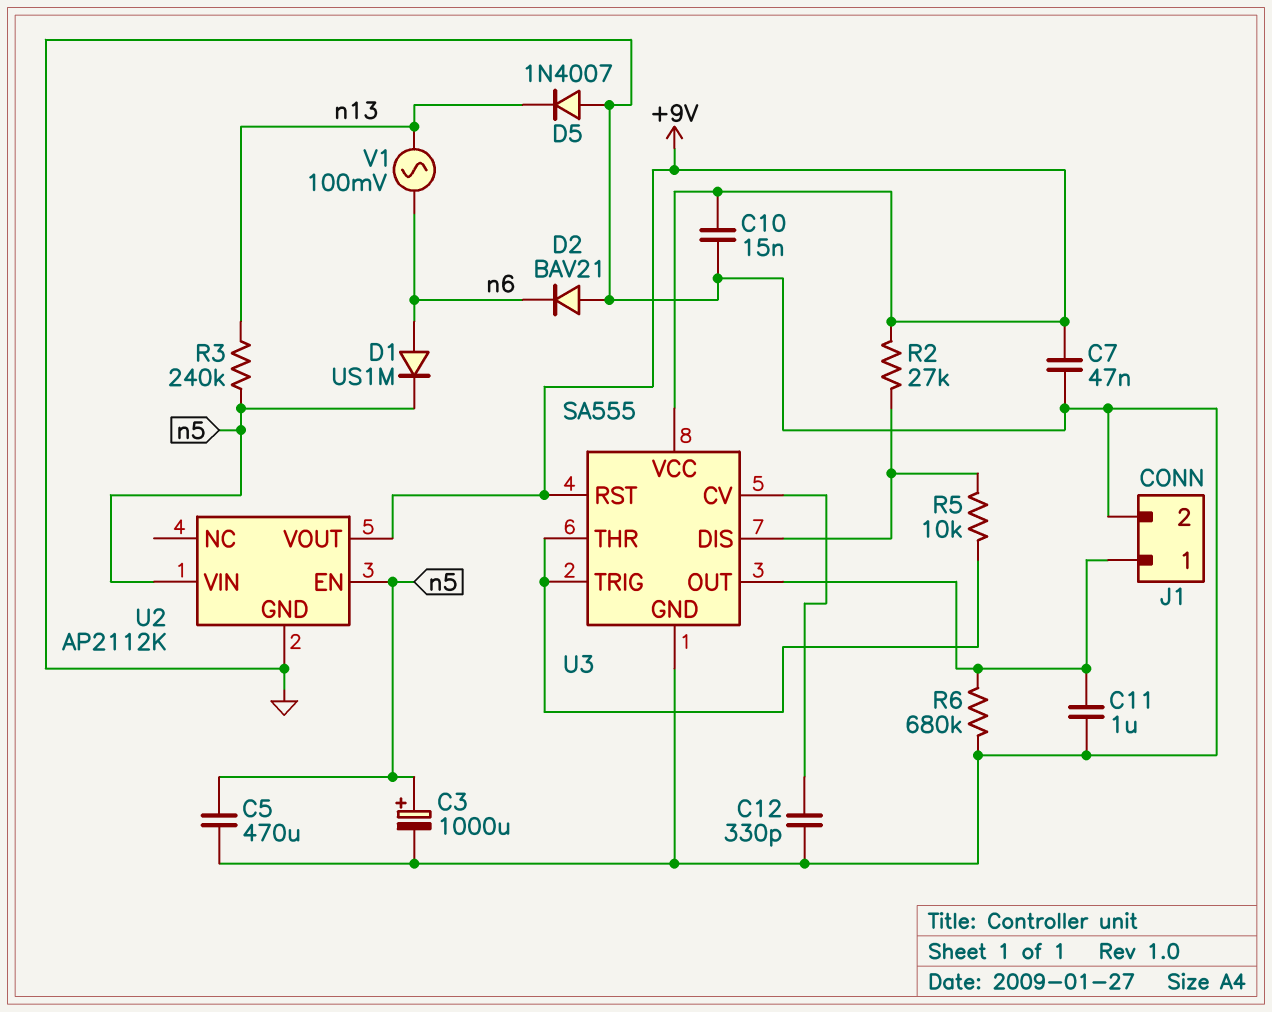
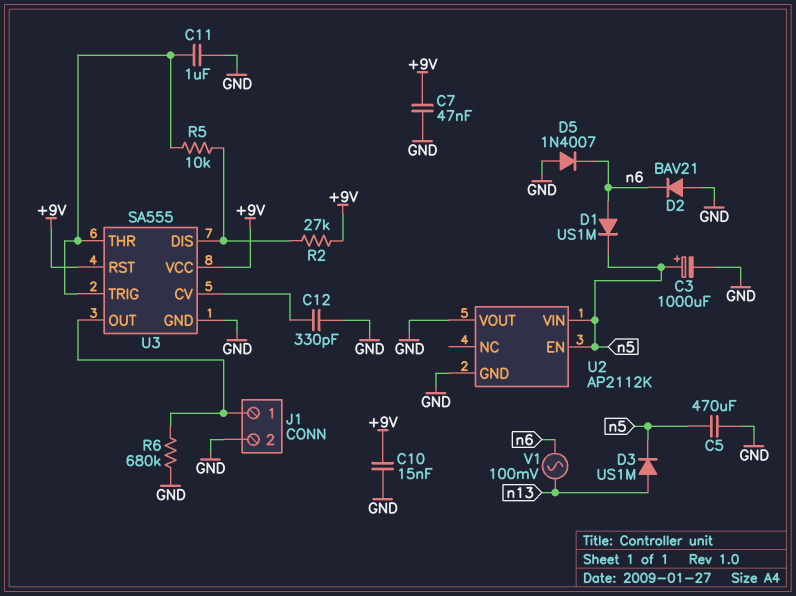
C11: 1uF (GND, J1/1) -> 1uF (GND, U3/THR)
D3: none -> diode US1M (A n13, K n5)
D5: diode 1N4007 (A GND, K n13) -> diode 1N4007 (A GND, K n6)
R3: 240k (n5, n13) -> none
U2 pin VOUT: +9V -> GND

